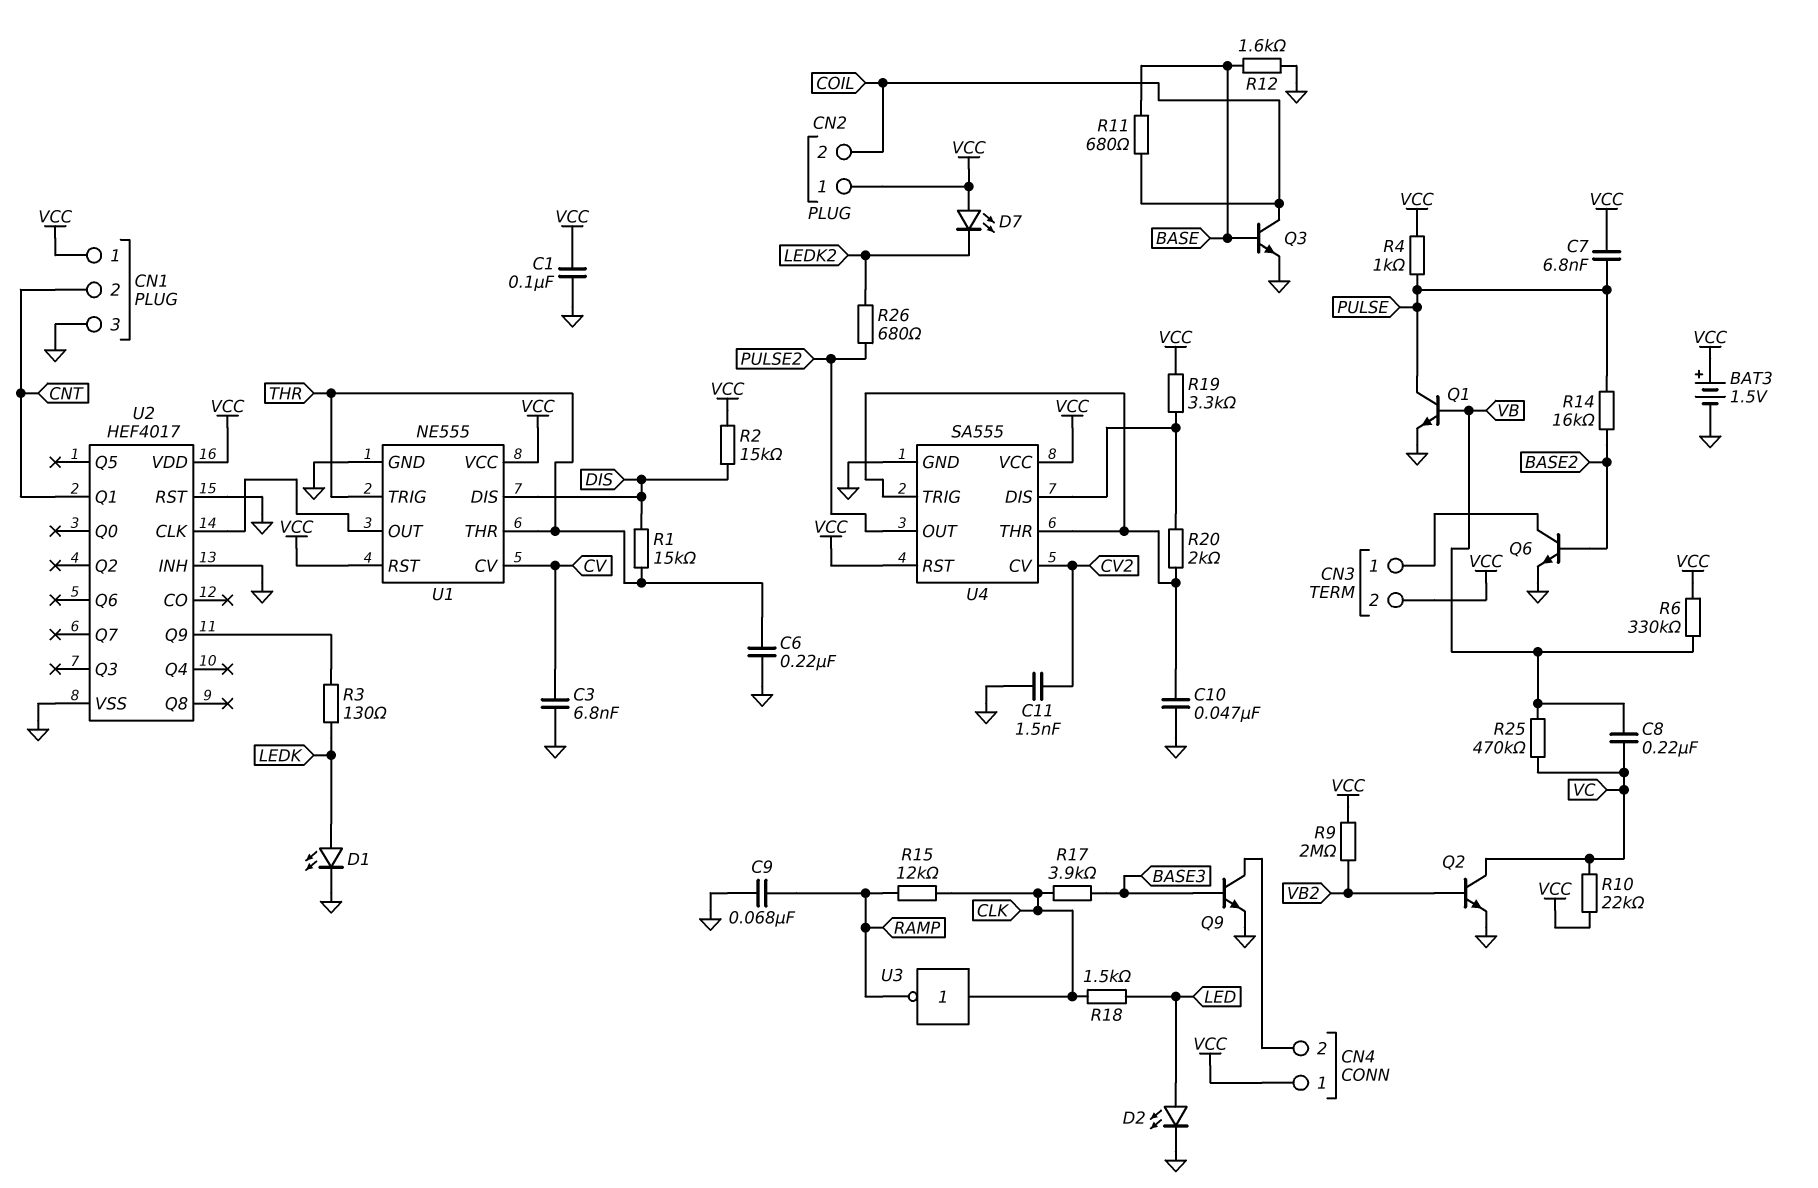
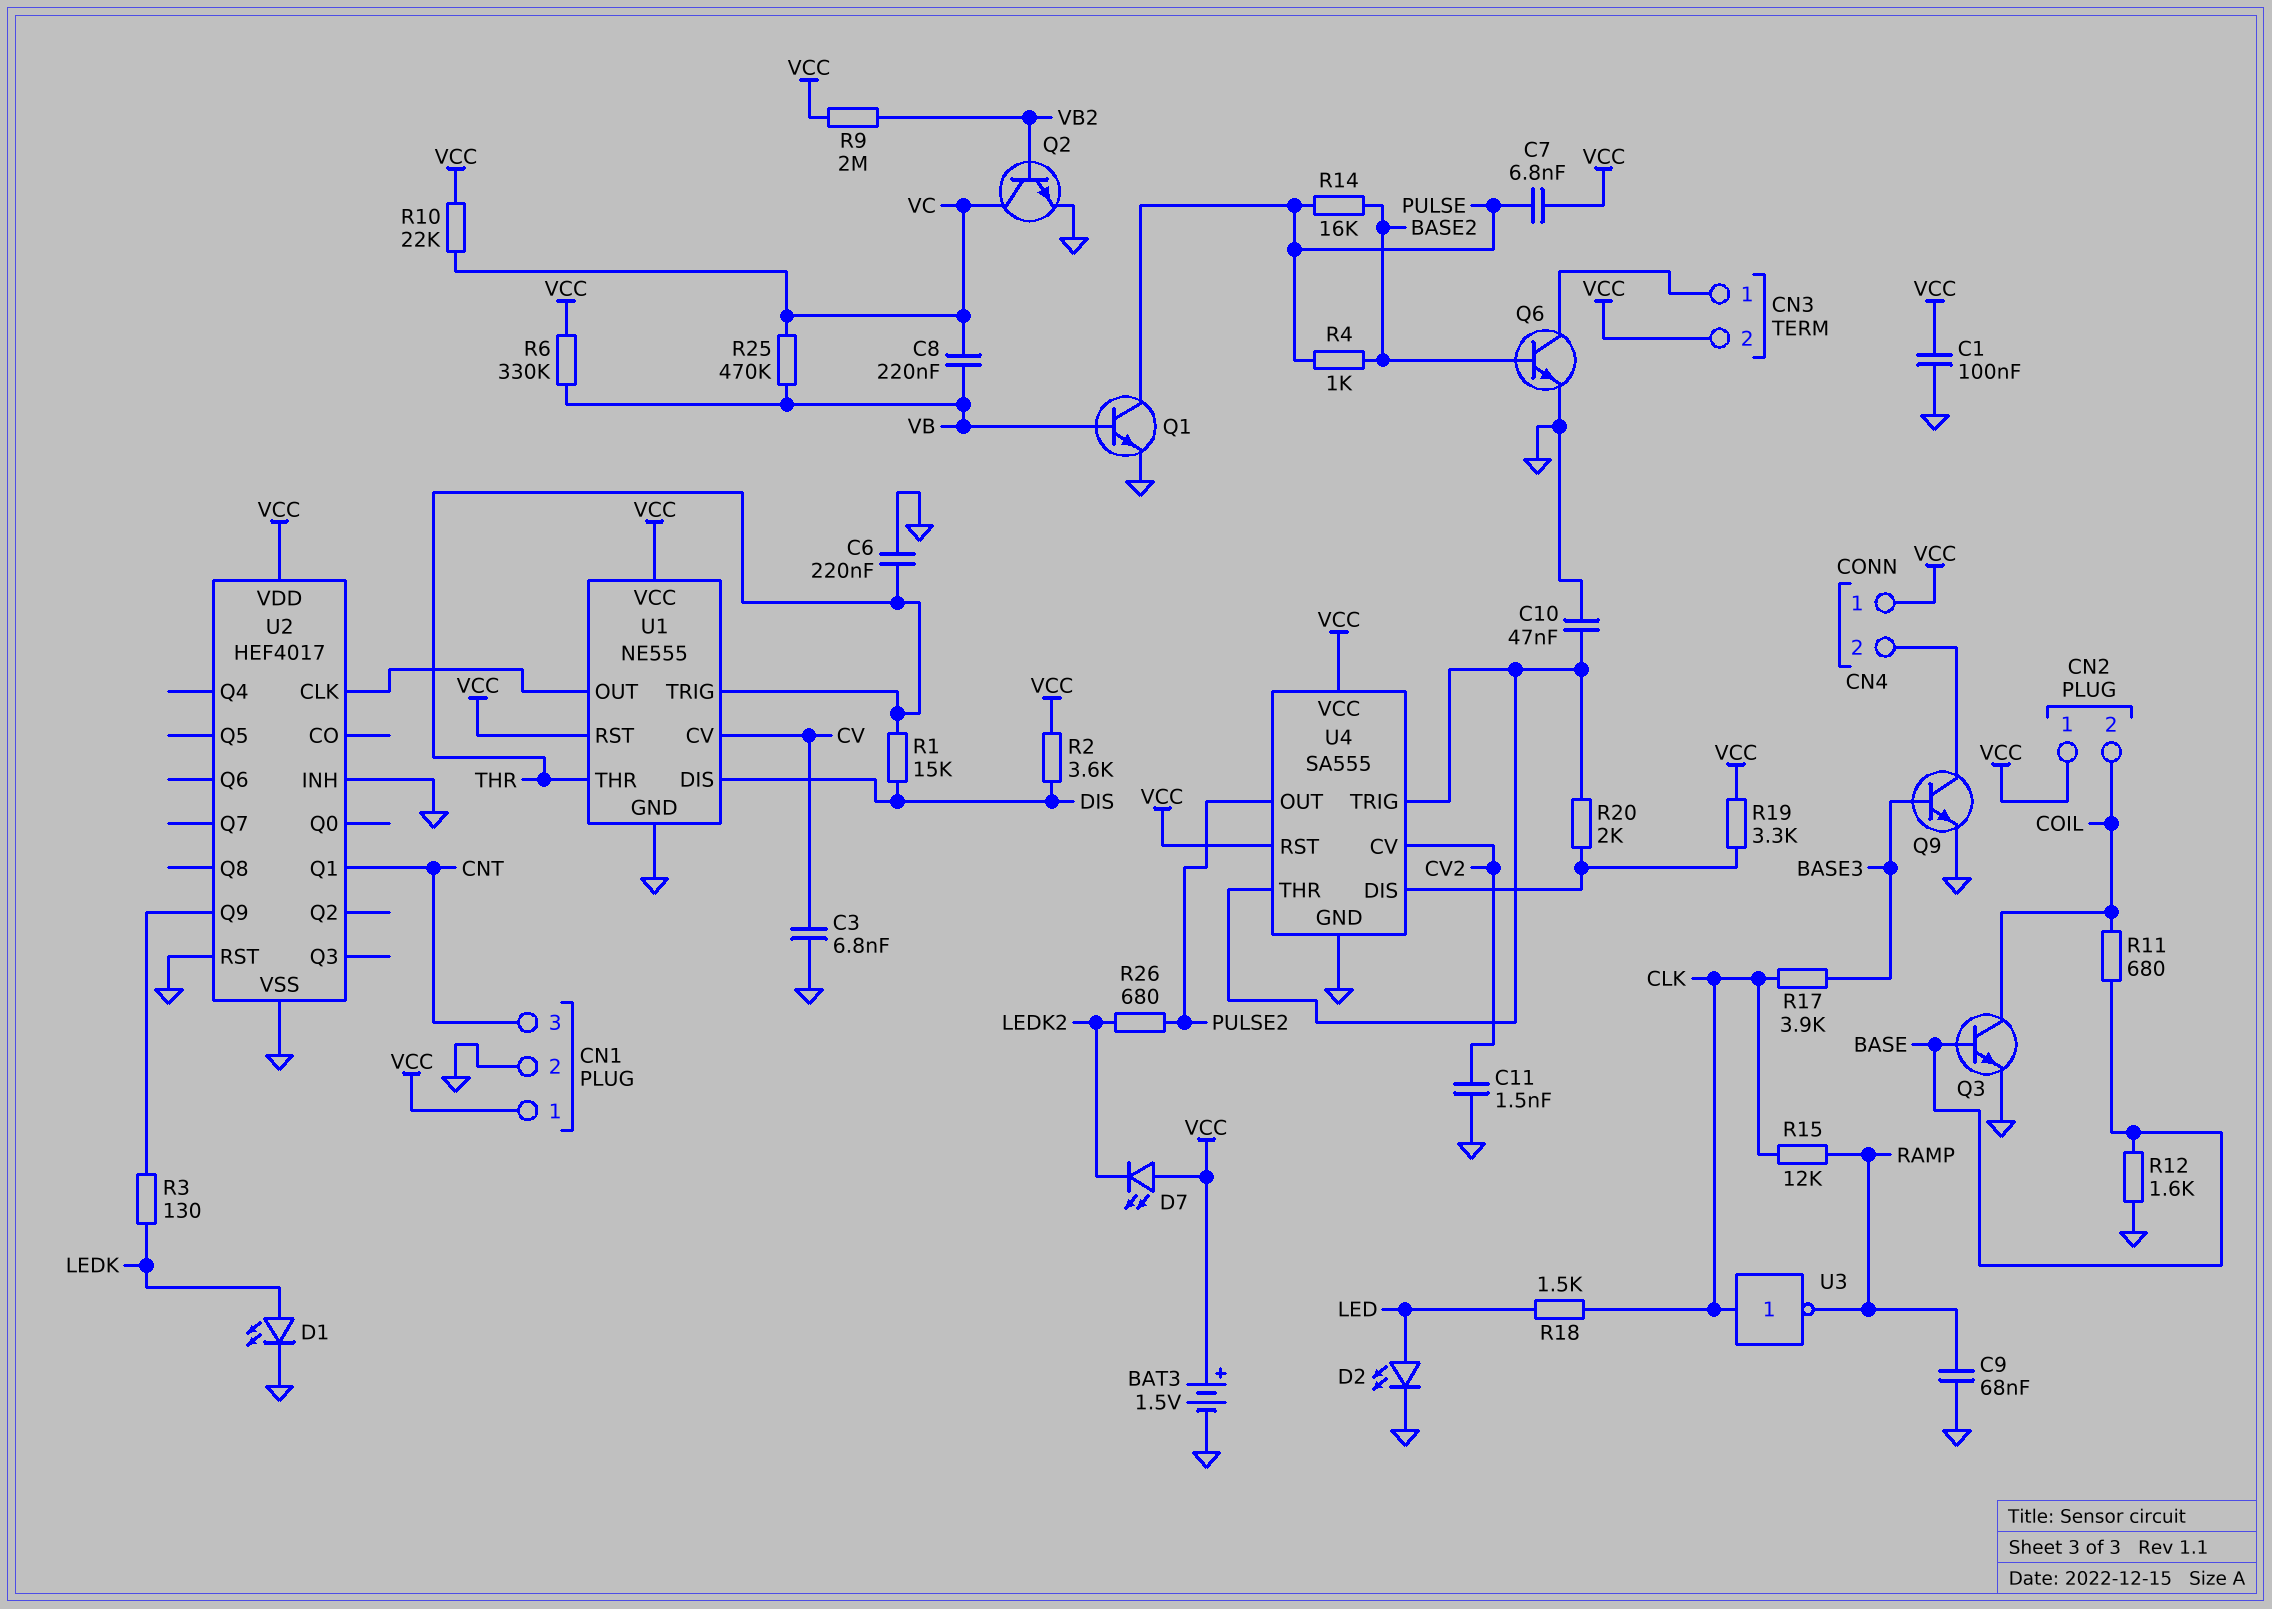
CN1 pin 2: CNT -> GND
CN1 pin 3: GND -> CNT
R2: 15k (DIS, VCC) -> 3.6k (DIS, VCC)
R4: 1k (PULSE, VCC) -> 1k (BASE2, PULSE)

